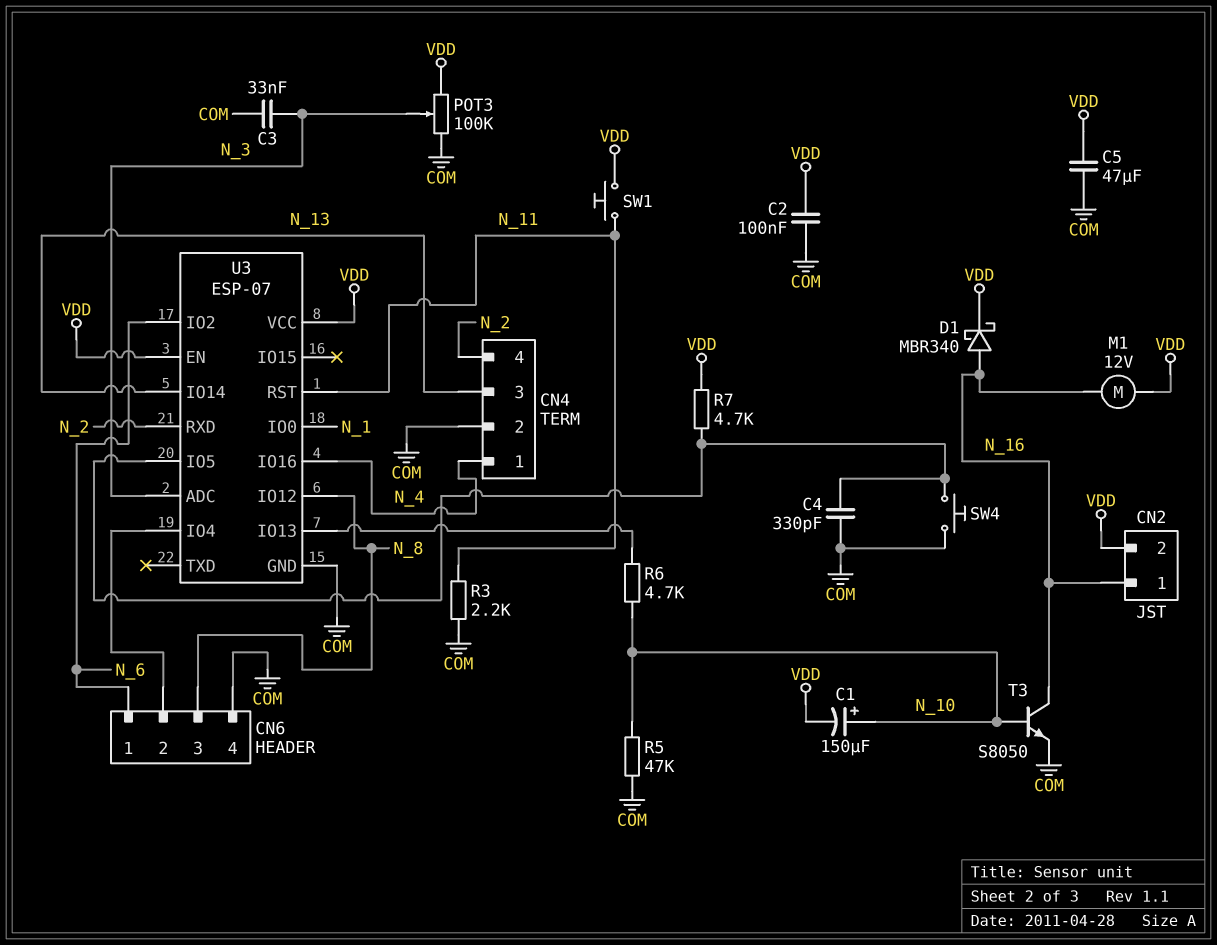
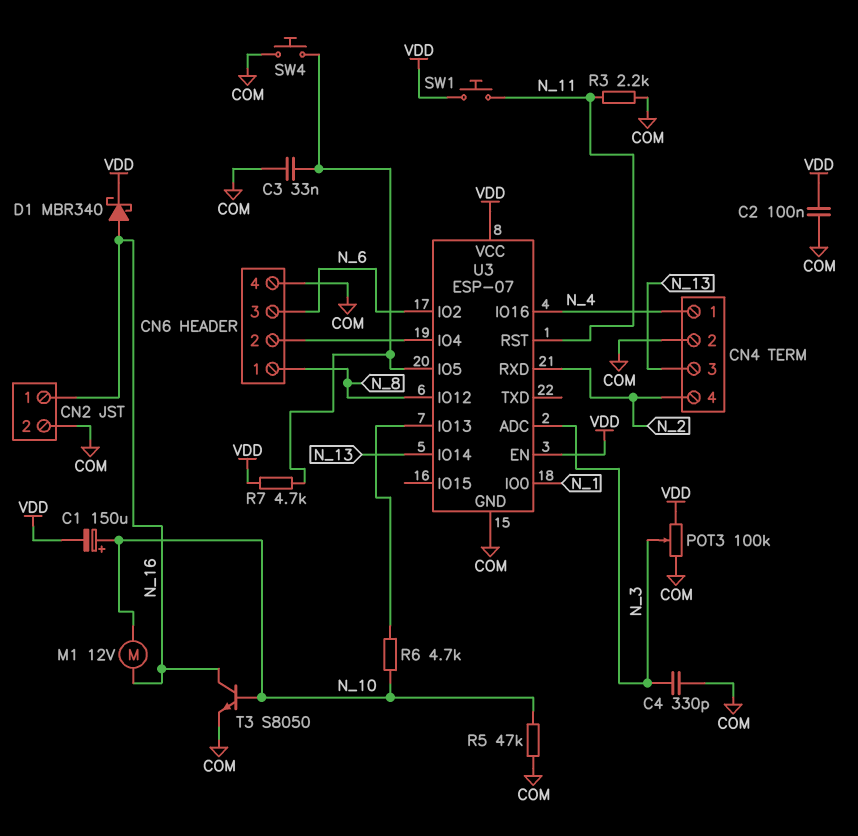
C3: 33nF (COM, N_3) -> 33nF (COM, U3/IO5)
C4: 330pF (COM, U3/IO5) -> 330pF (COM, N_3)
C5: 47uF (COM, VDD) -> none
CN2 pin 2: VDD -> COM
CN6 pin 1: N_6 -> N_8
CN6 pin 3: N_8 -> N_6
M1: motor 12V (N_16, VDD) -> motor 12V (N_10, N_16)

